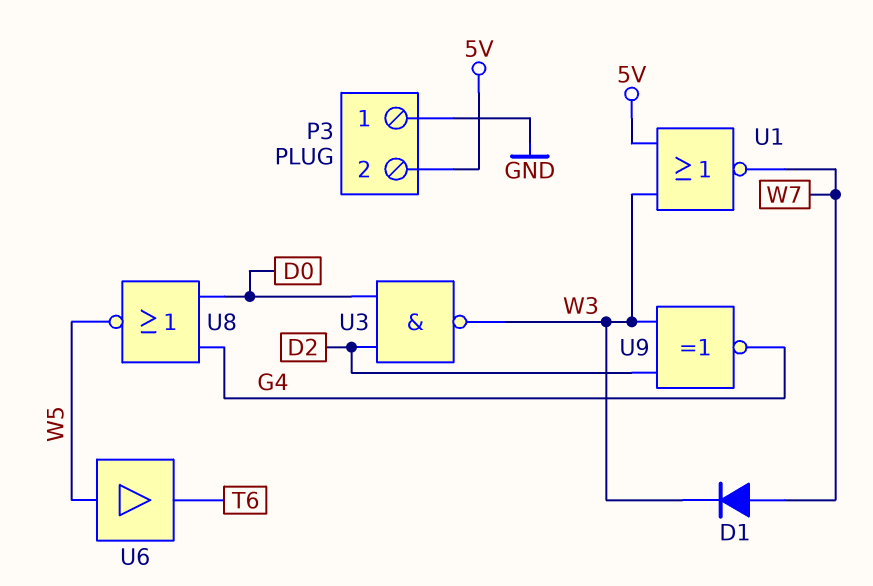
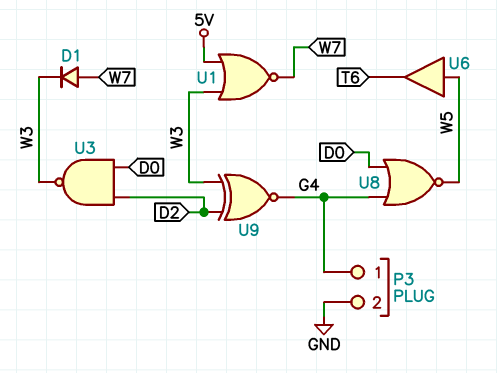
P3 pin 1: GND -> G4
P3 pin 2: 5V -> GND

